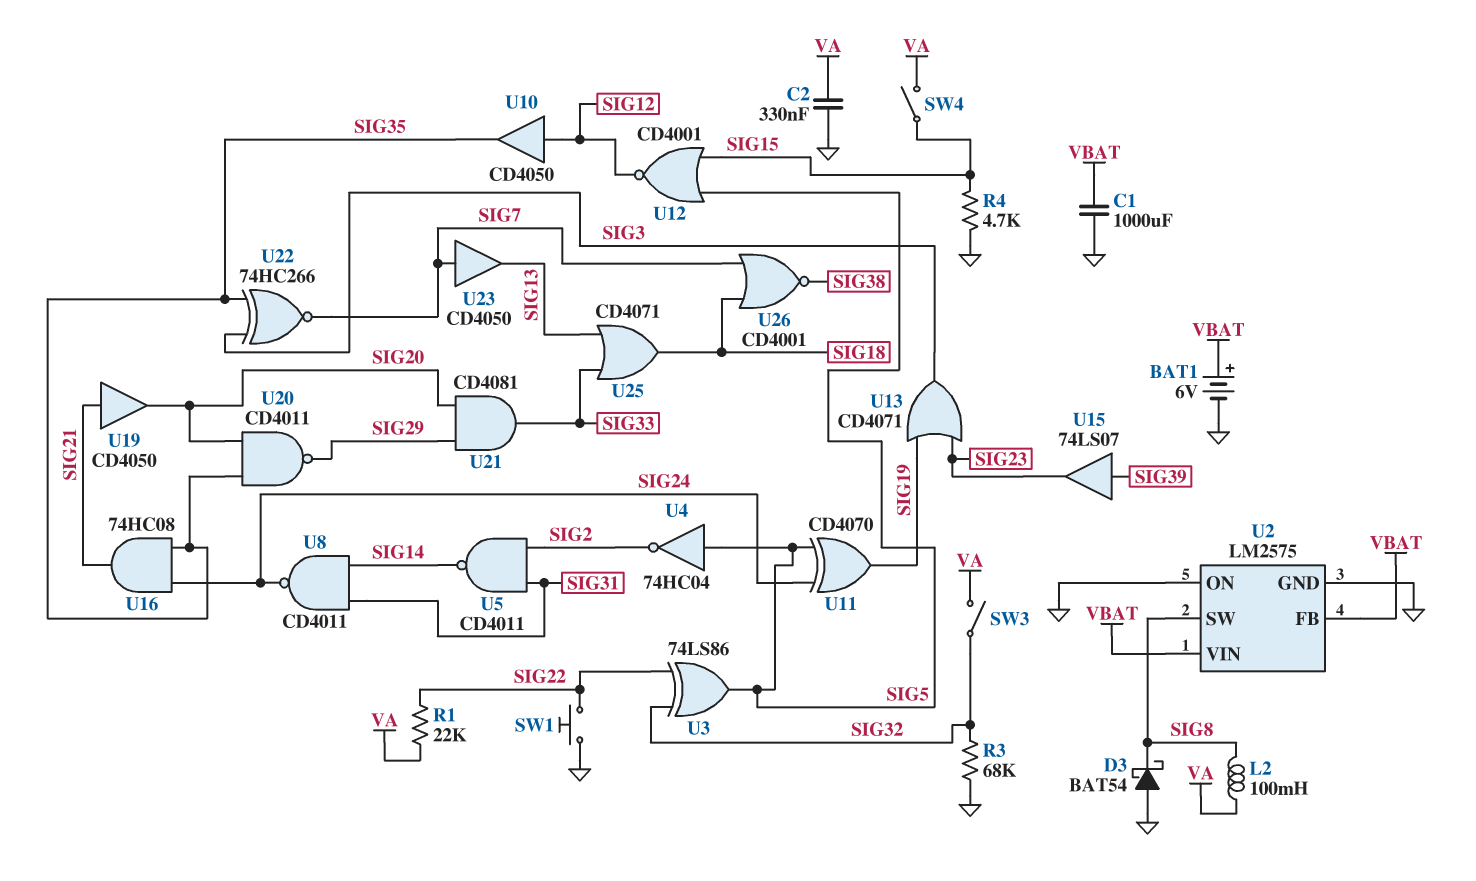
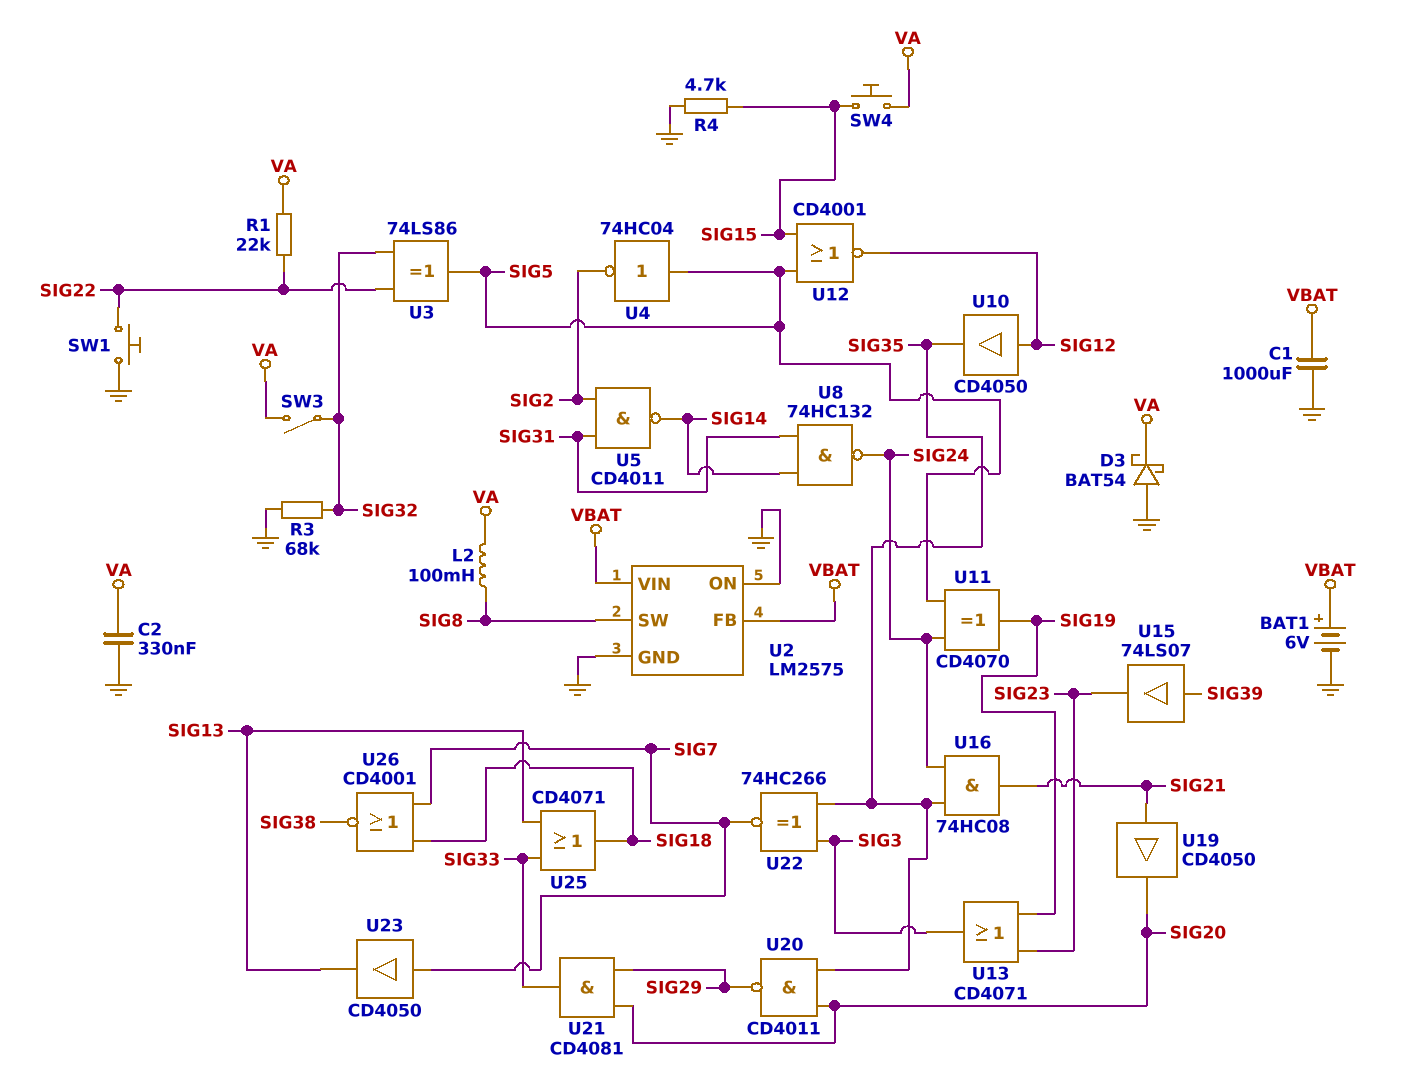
D3: schottky BAT54 (A GND, K SIG8) -> schottky BAT54 (A GND, K VA)
SW4: switch (SIG15, VA) -> button (SIG15, VA)
U8: NAND CD4011 (in SIG14, in SIG31, out SIG24) -> NAND 74HC132 (in SIG14, in SIG31, out SIG24)

